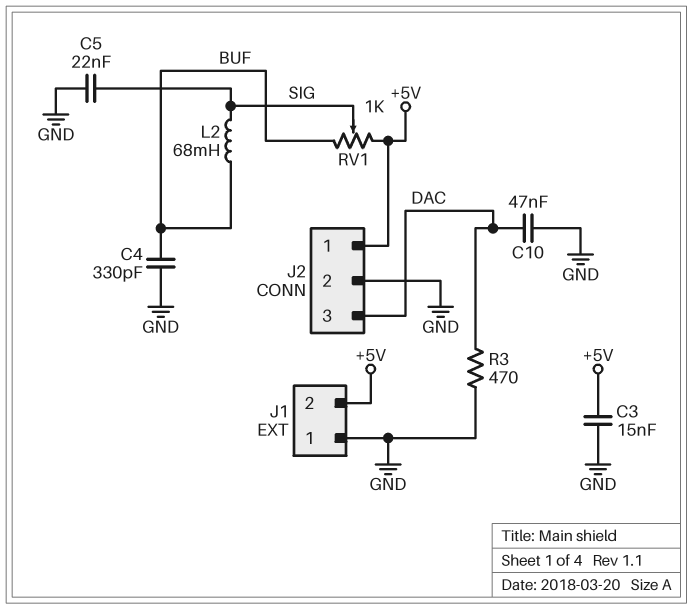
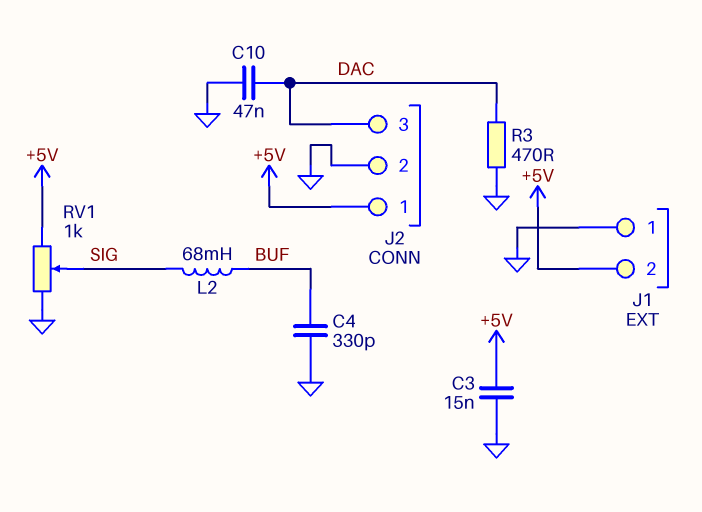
C5: 22nF (GND, SIG) -> none
RV1: 1k (+5V, BUF, wiper SIG) -> 1k (+5V, GND, wiper SIG)

